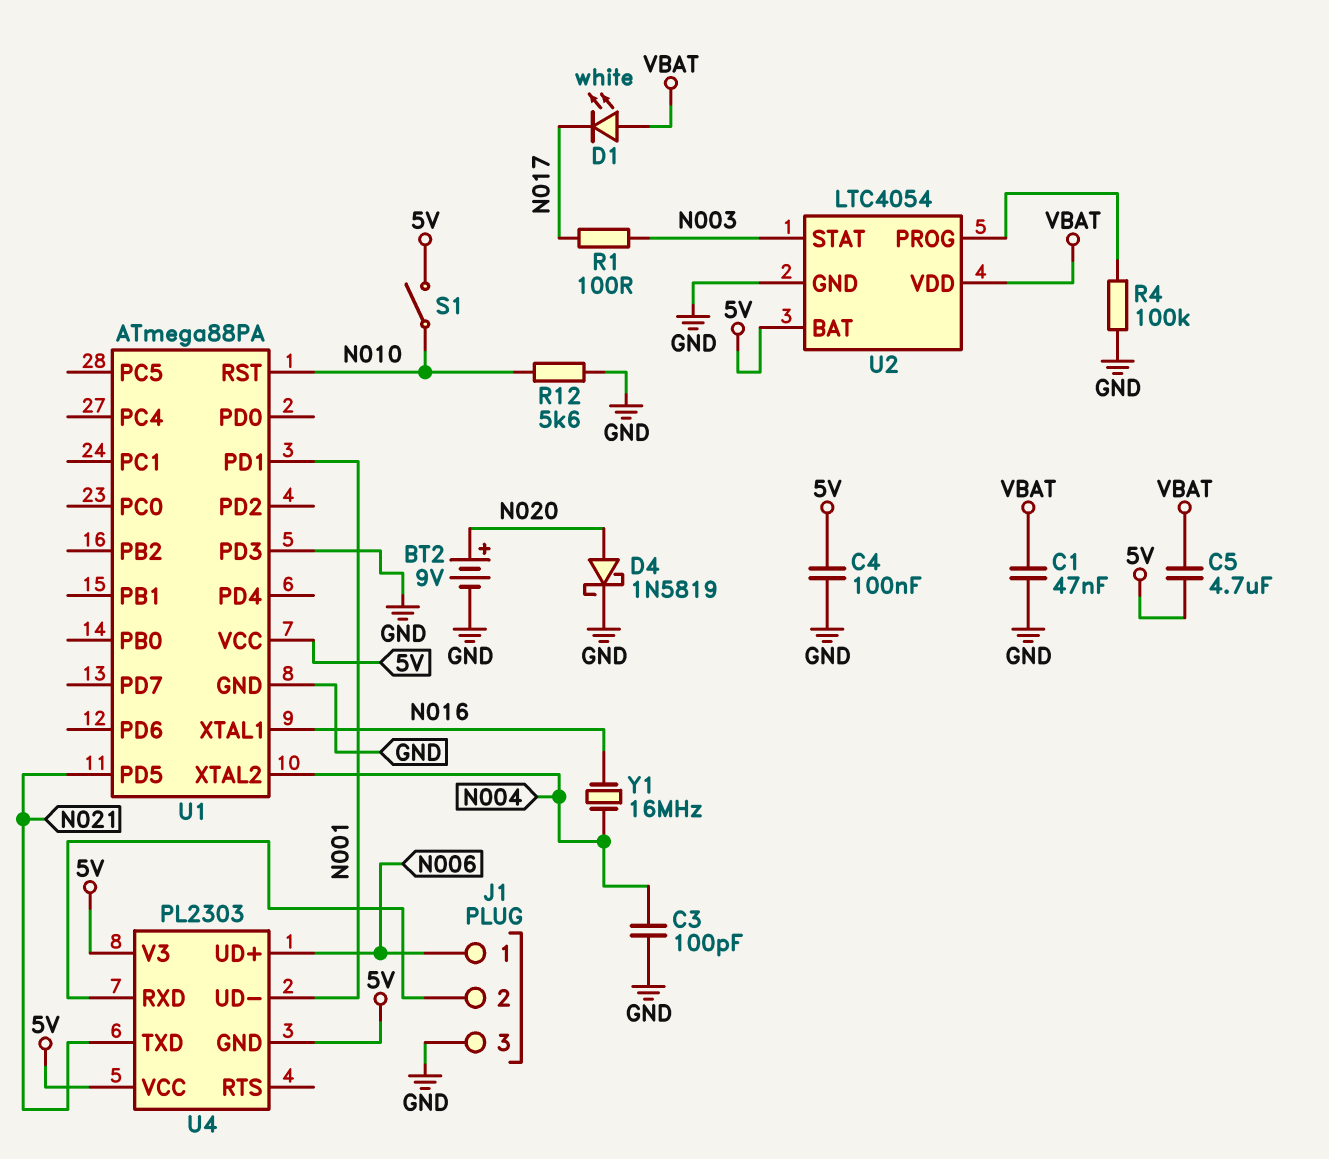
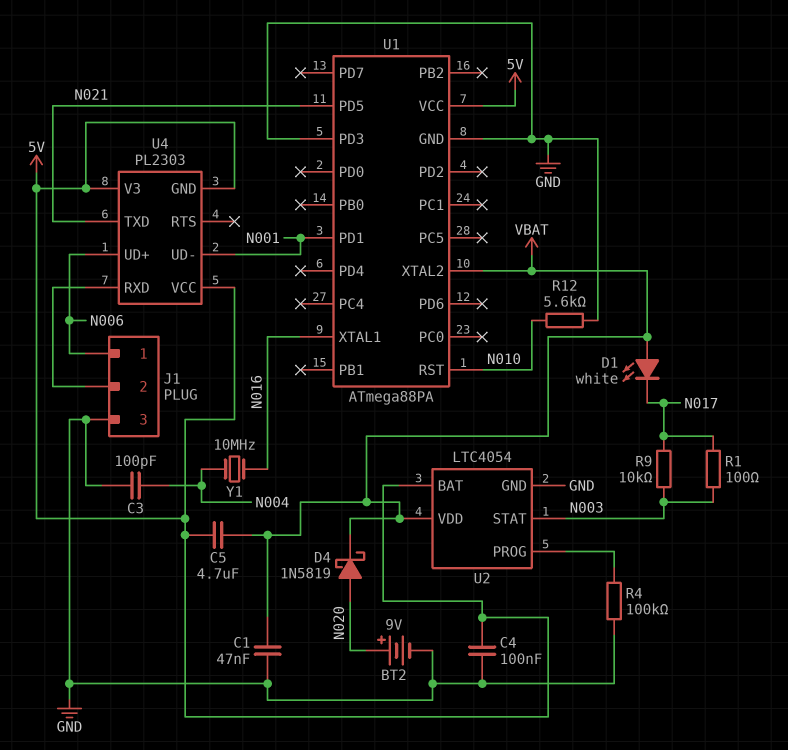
D4: schottky 1N5819 (A N020, K GND) -> schottky 1N5819 (A N020, K VBAT)
R9: none -> 10k (N003, N017)
S1: switch (5V, N010) -> none
U1 pin XTAL2: N004 -> VBAT
Y1: 16MHz (N004, N016) -> 10MHz (N004, N016)

